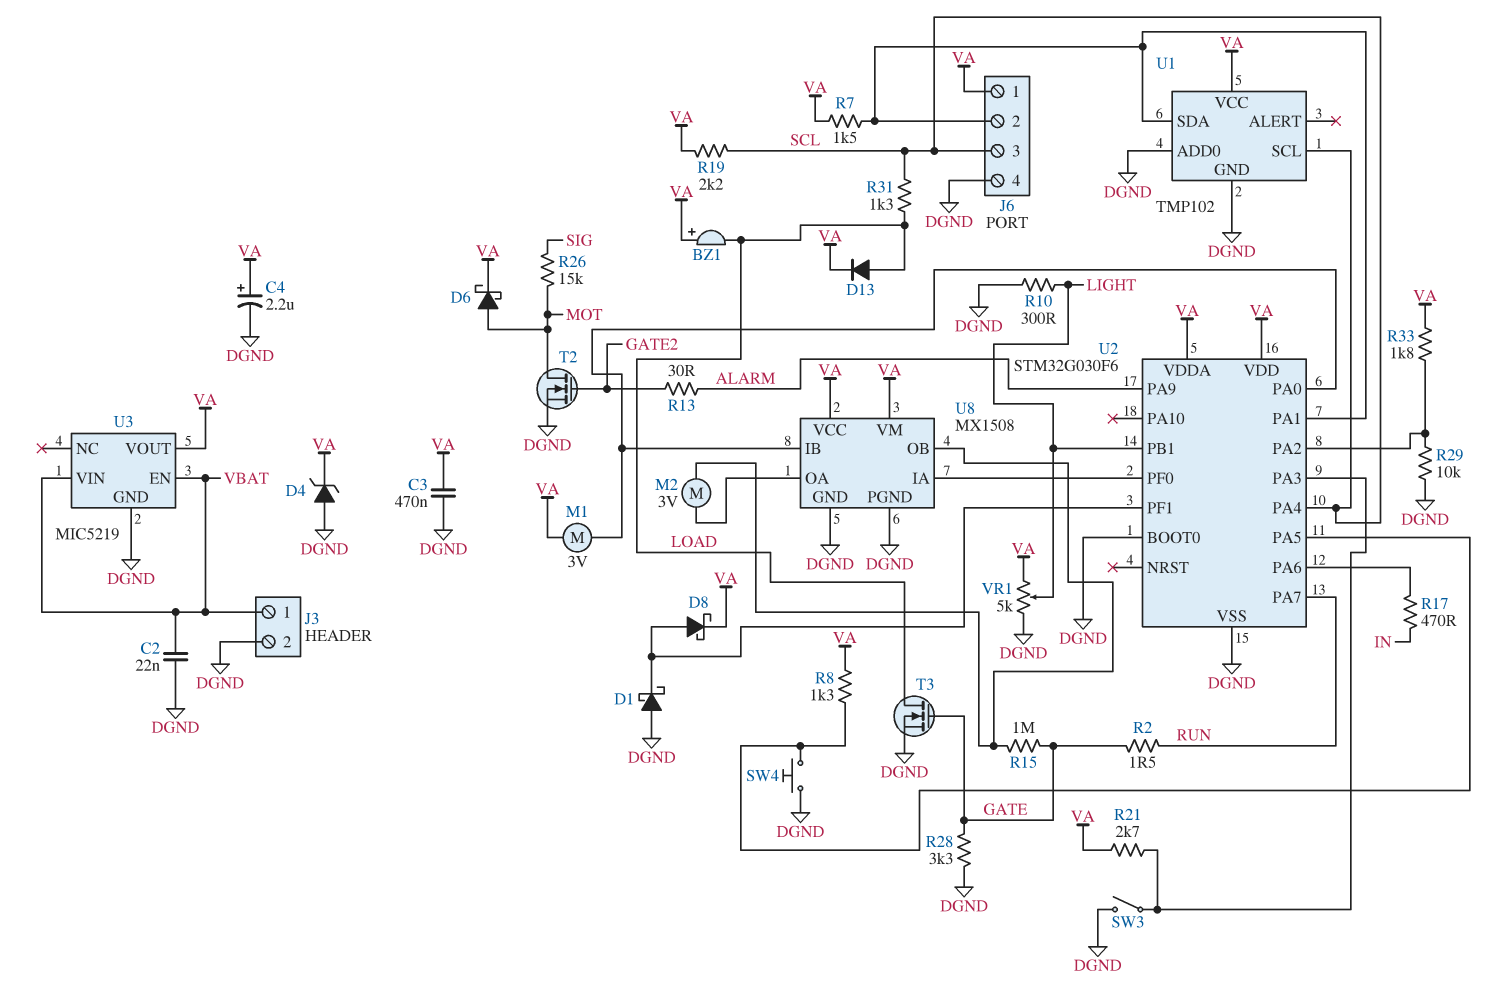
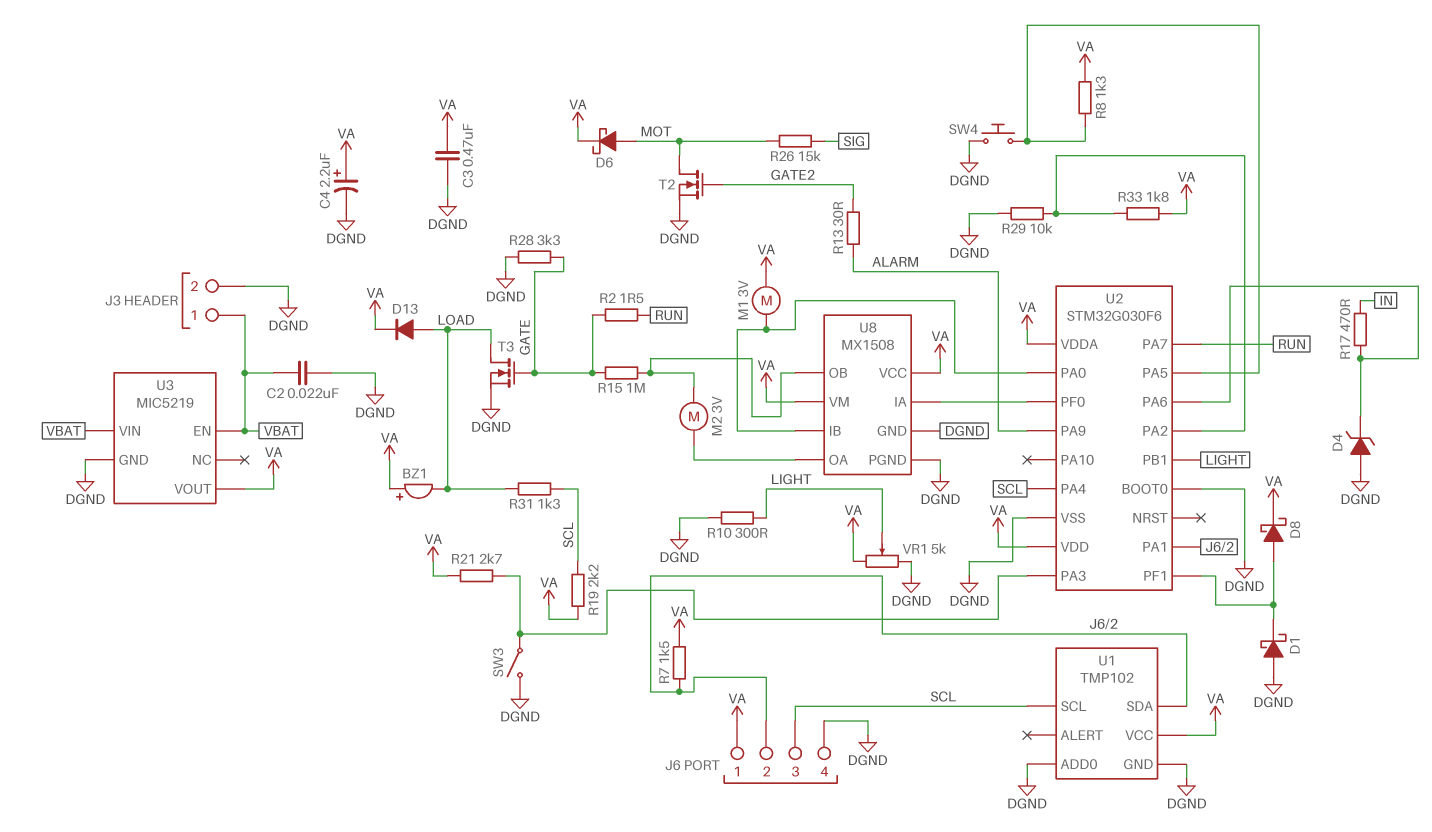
D4: zener (A DGND, K VA) -> zener (A DGND, K U2/PA6)

